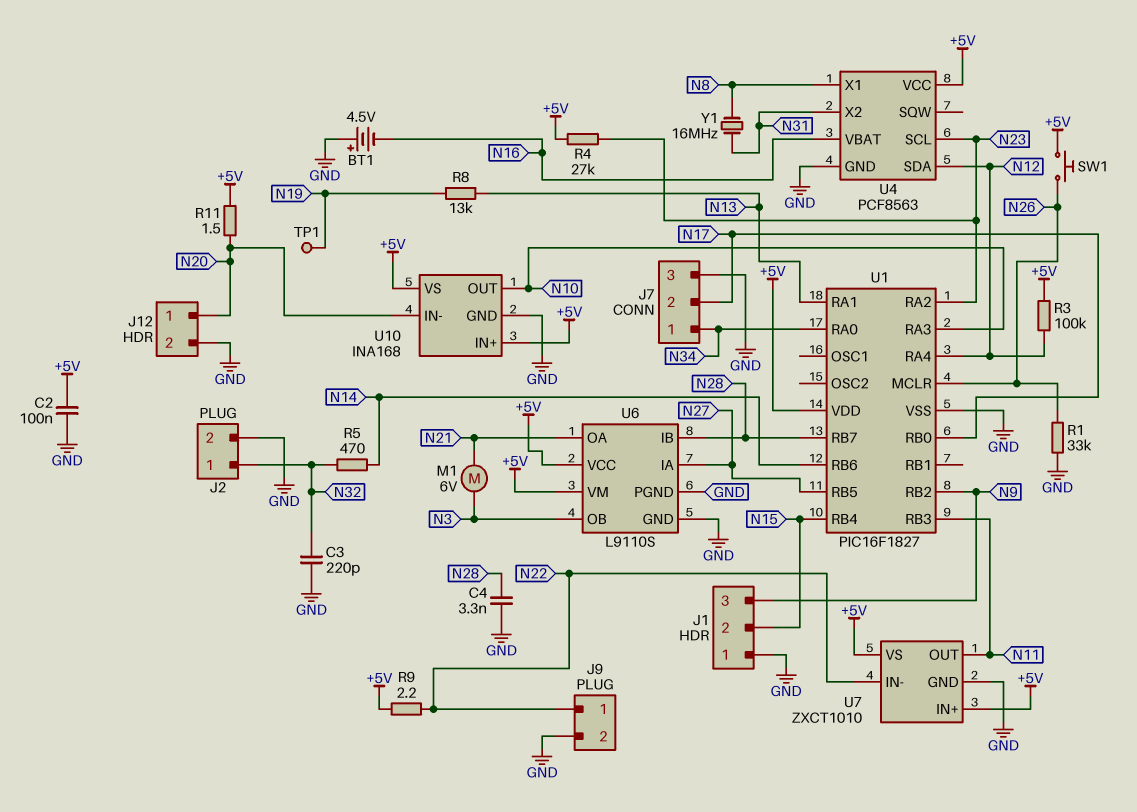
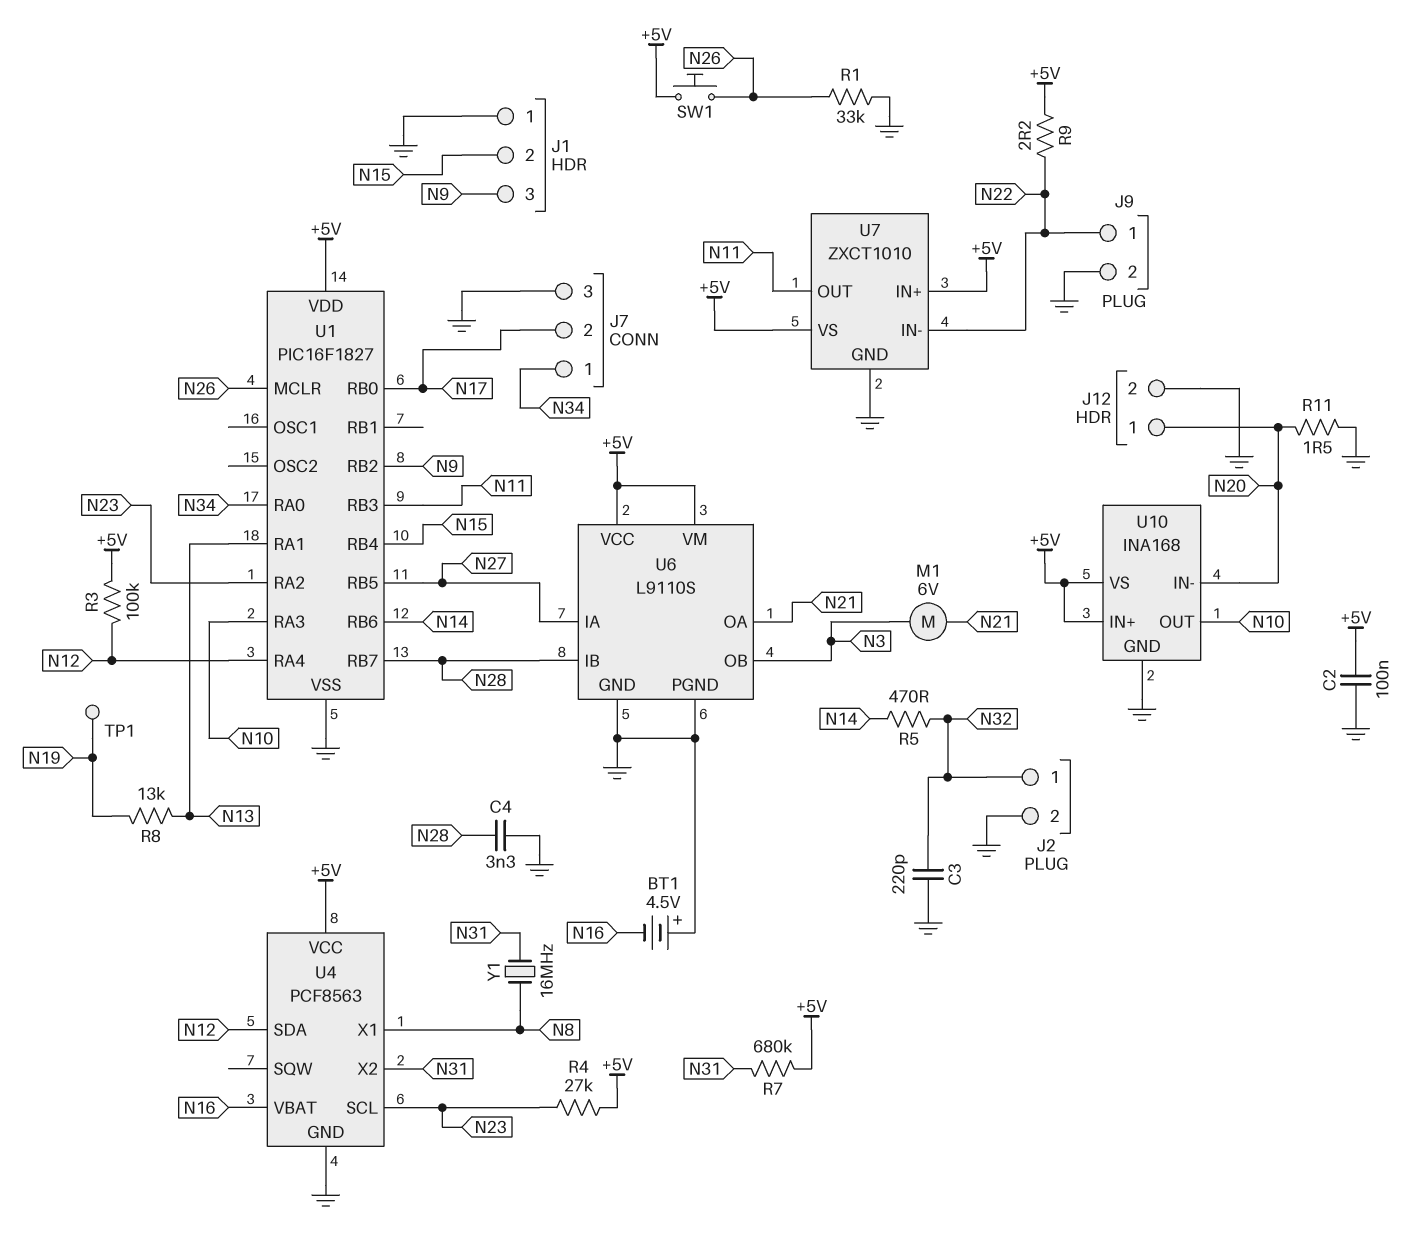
R7: none -> 680k (+5V, N31)
R11: 1.5 (+5V, N20) -> 1.5 (GND, N20)

